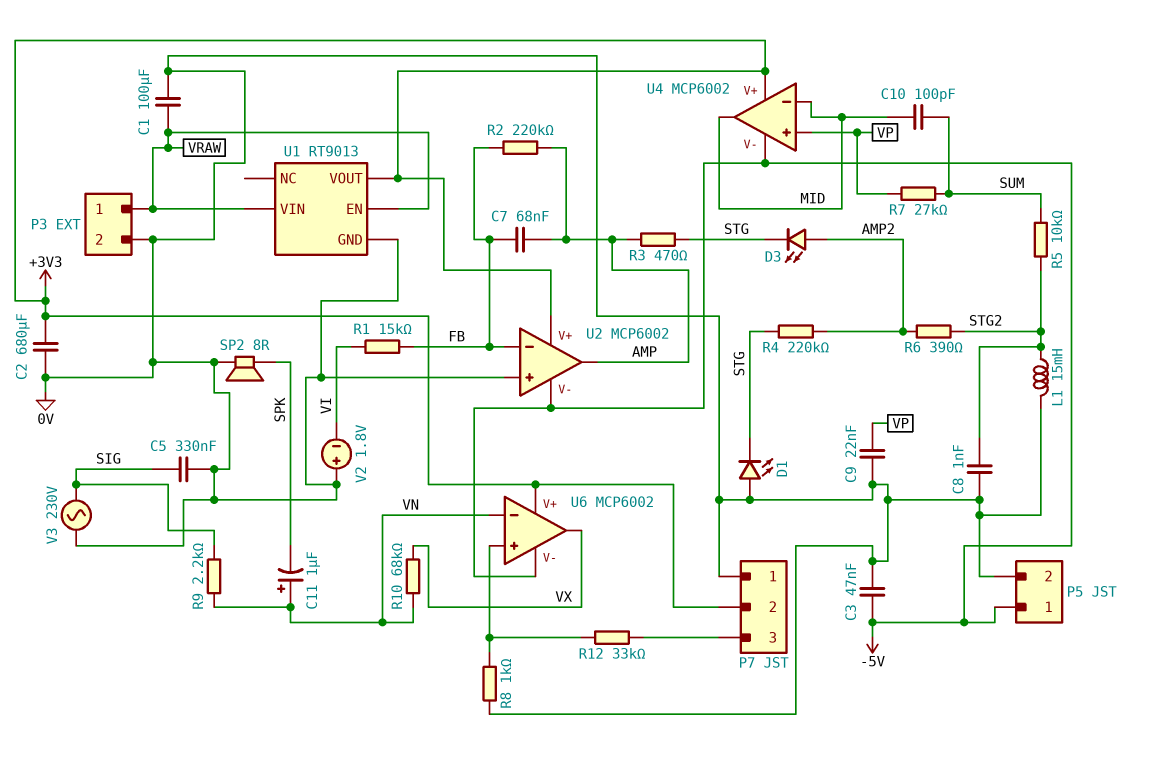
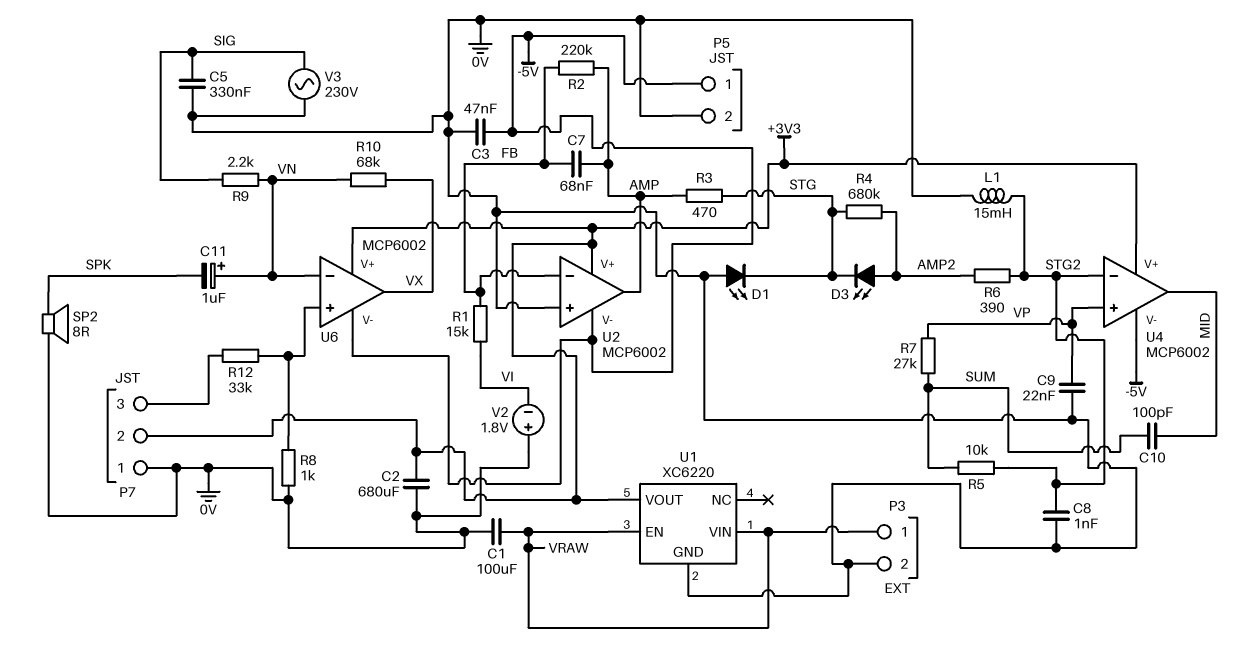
R4: 220k (AMP2, STG) -> 680k (AMP2, STG)
U1: RT9013 -> XC6220
U4 pin in-: MID -> STG2

